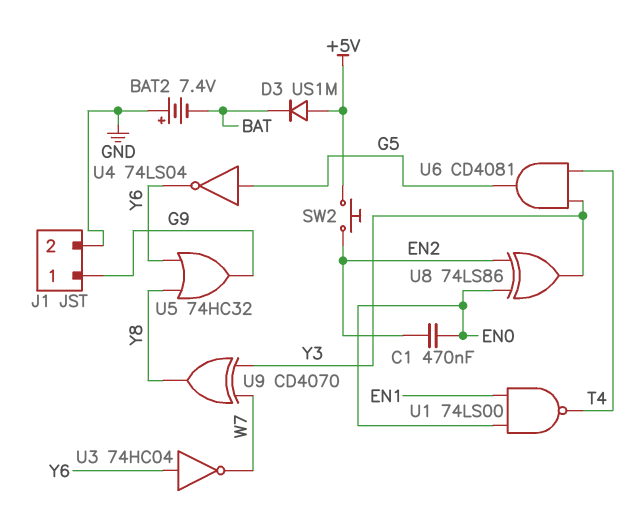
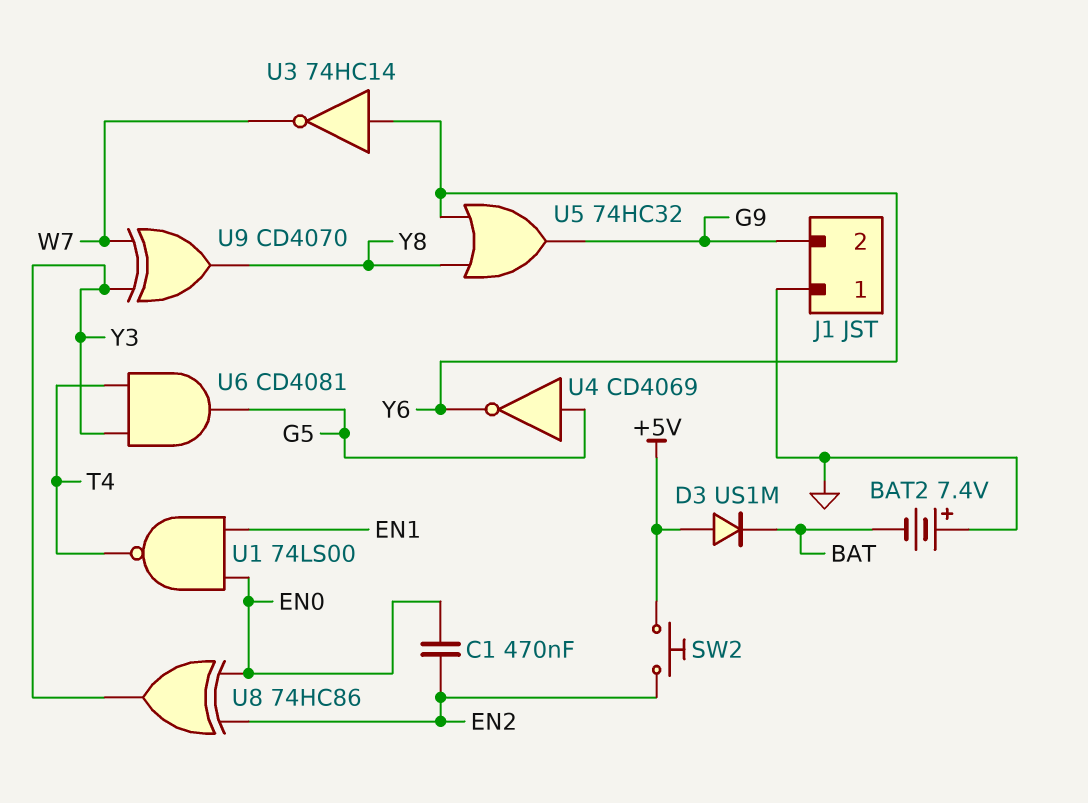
J1 pin 1: G9 -> GND
J1 pin 2: GND -> G9
U3: NOT 74HC04 (in Y6, out W7) -> NOT 74HC14 (in Y6, out W7)
U4: NOT 74LS04 (in G5, out Y6) -> NOT CD4069 (in G5, out Y6)
U8: XOR 74LS86 (in EN0, in EN2, out Y3) -> XOR 74HC86 (in EN0, in EN2, out Y3)

